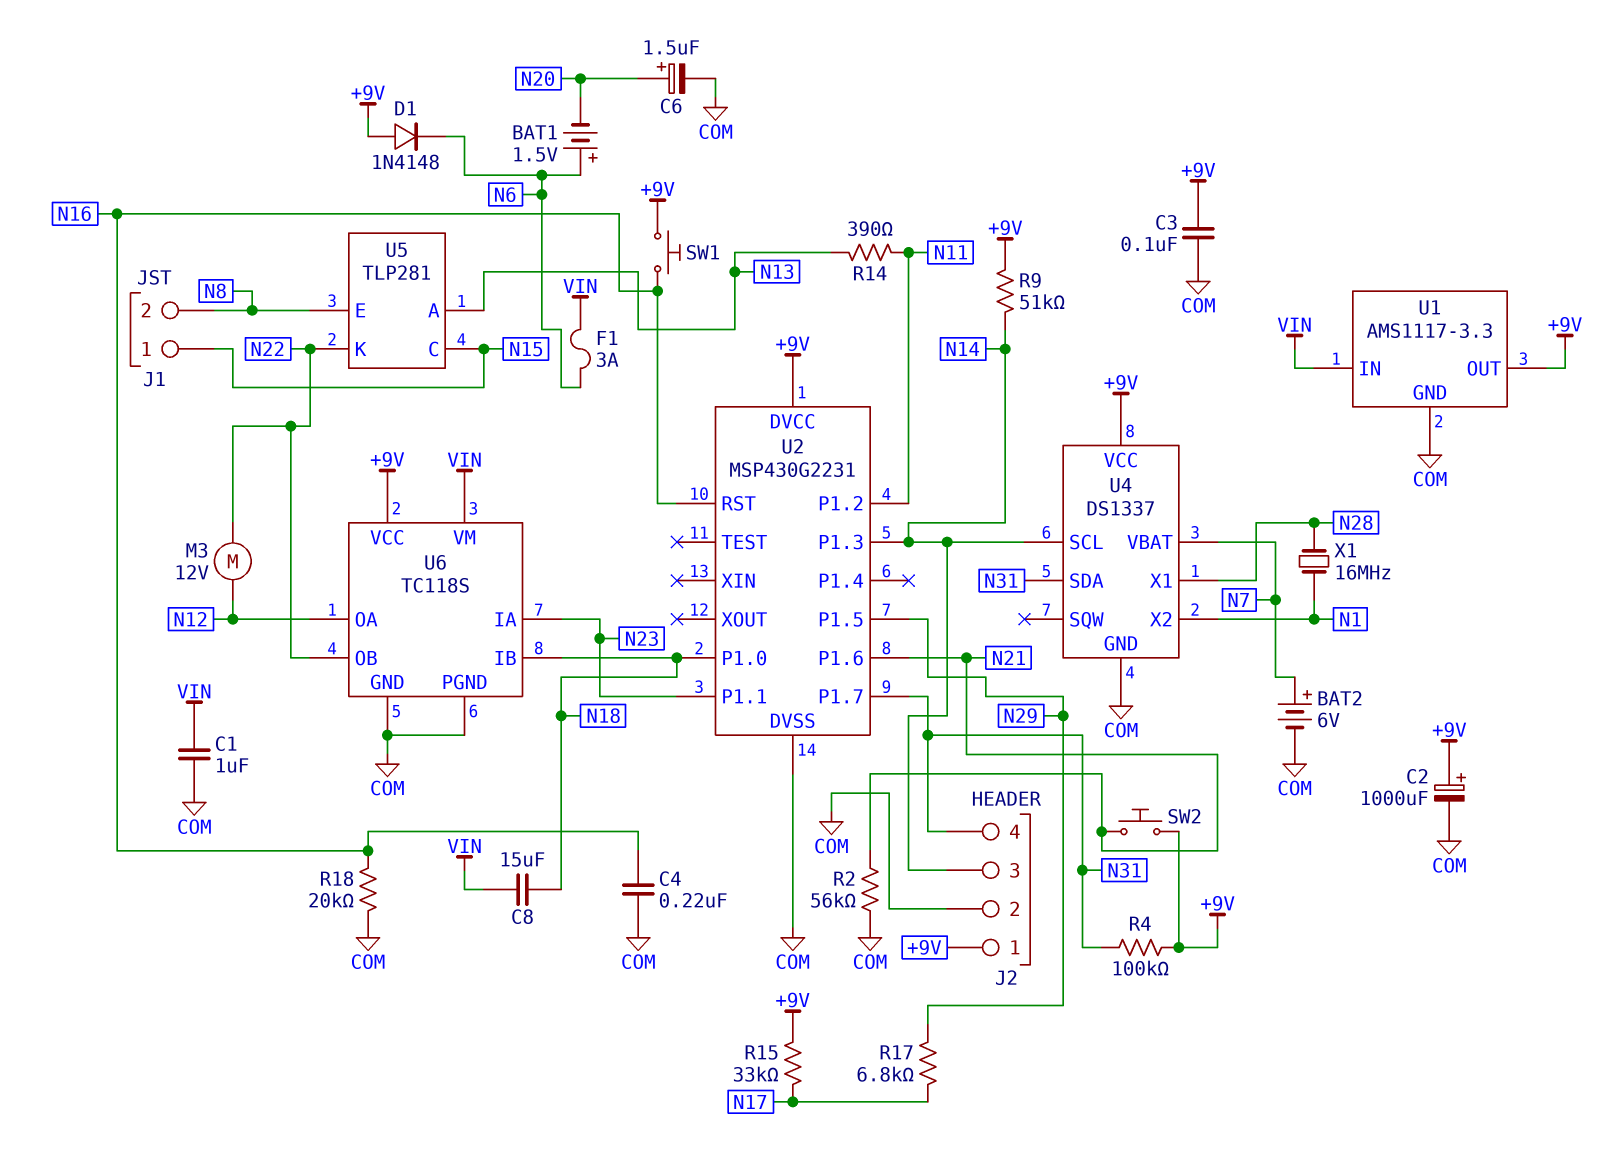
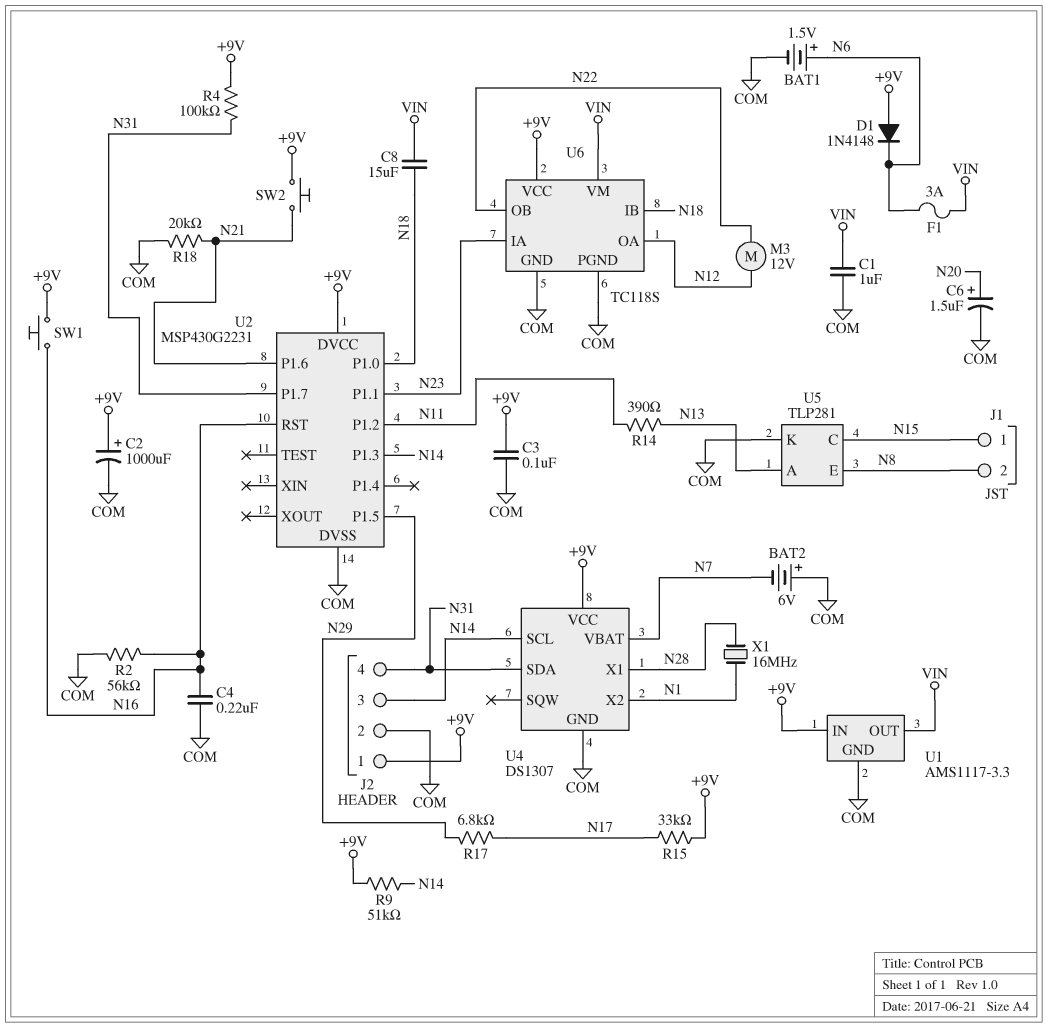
BAT1: 1.5V (plus N6, minus N20) -> 1.5V (plus N6, minus COM)
BAT2: 6V (plus N7, minus COM) -> 6V (plus COM, minus N7)
R2: 56k (COM, N21) -> 56k (COM, N16)
R18: 20k (COM, N16) -> 20k (COM, N21)
U1 pin IN: VIN -> +9V
U1 pin OUT: +9V -> VIN
U4: DS1337 -> DS1307
U5 pin K: N22 -> COM

